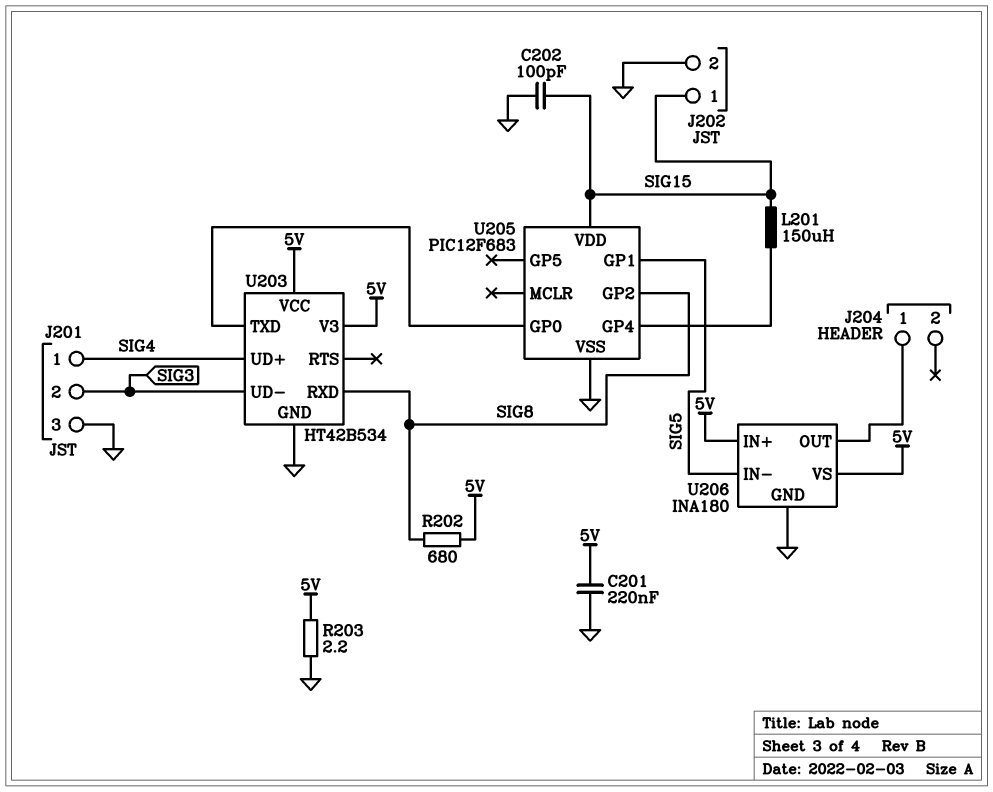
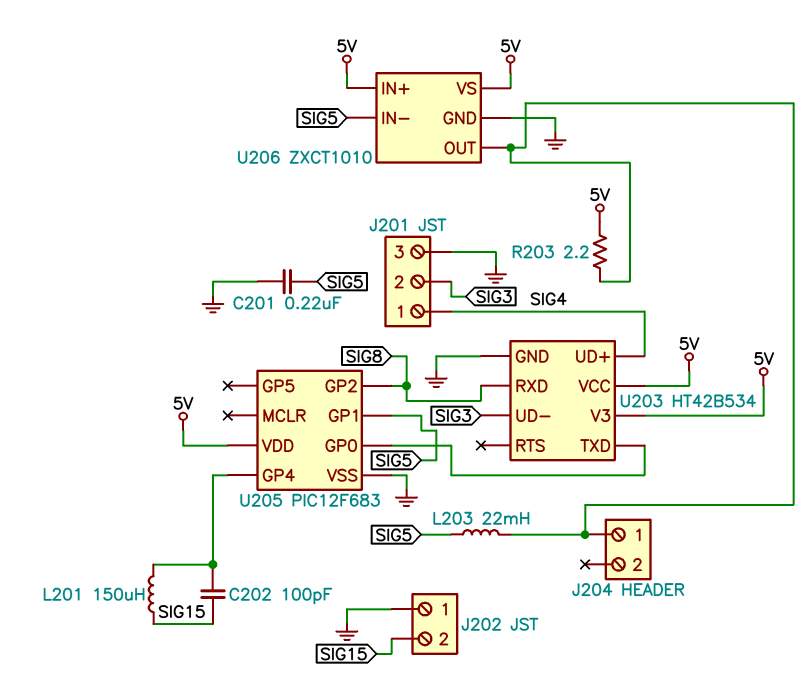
C201: 220nF (5V, GND) -> 220nF (GND, SIG5)
C202: 100pF (GND, SIG15) -> 100pF (SIG15, U205/GP4)
J202 pin 1: SIG15 -> GND
J202 pin 2: GND -> SIG15
L203: none -> 22mH (J204/1, SIG5)
R202: 680 (5V, SIG8) -> none
R203: 2.2 (5V, GND) -> 2.2 (5V, J204/1)
U205 pin VDD: SIG15 -> 5V
U206: INA180 -> ZXCT1010

